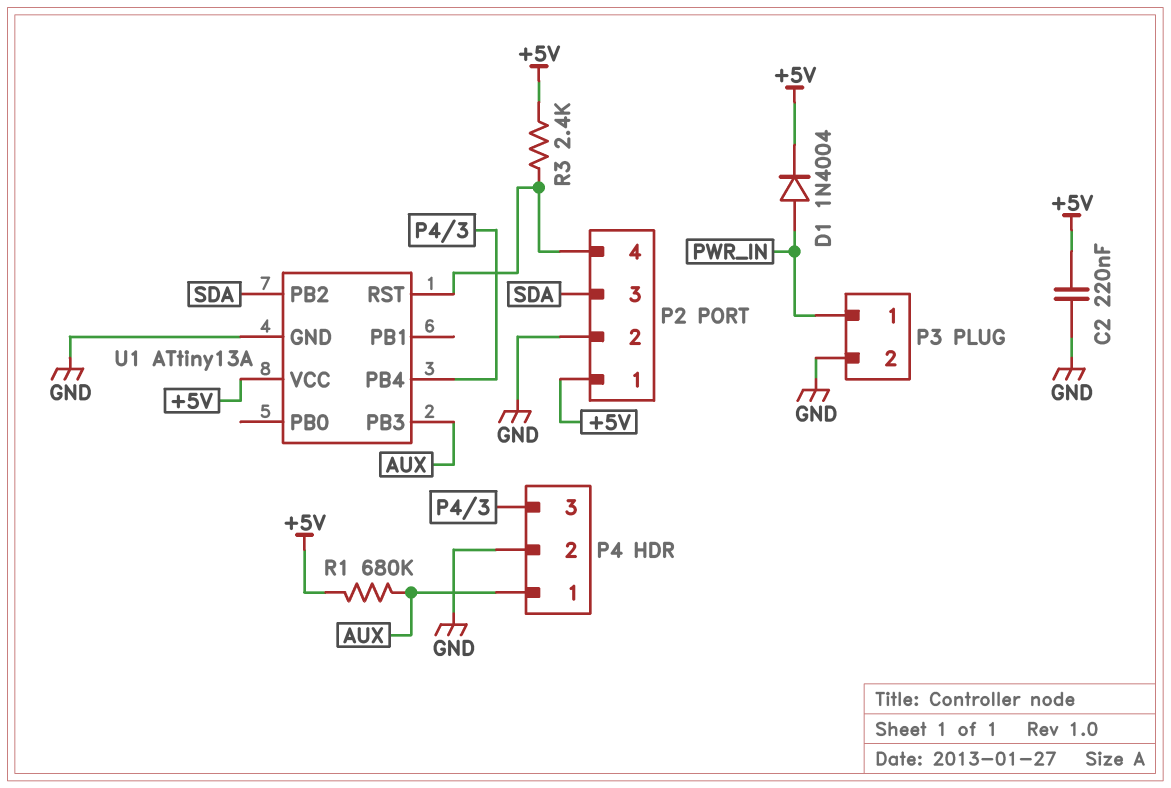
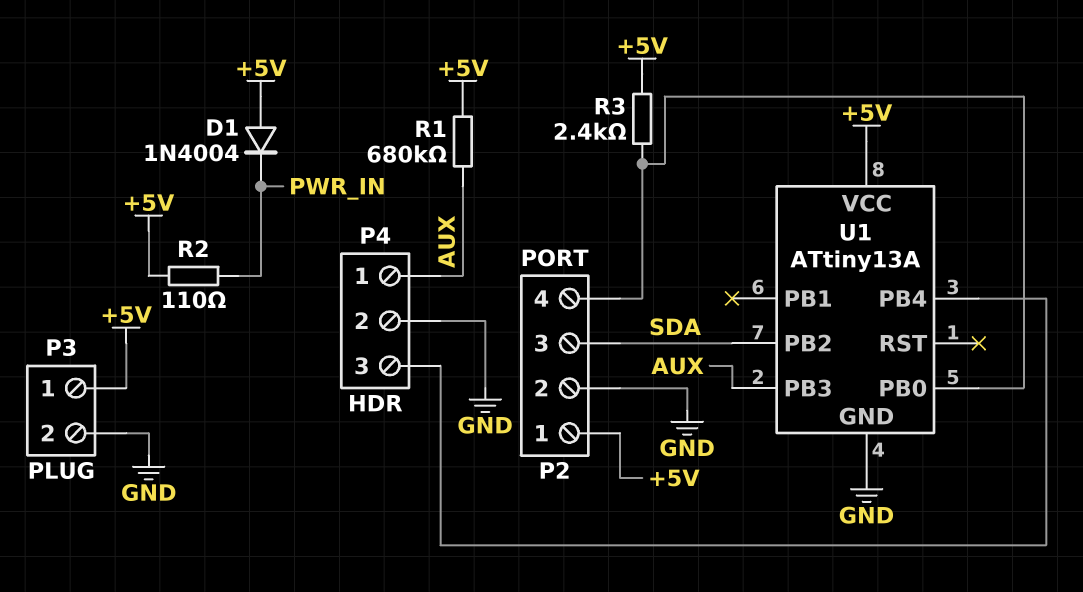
C2: 220nF (+5V, GND) -> none
D1: diode 1N4004 (A PWR_IN, K +5V) -> diode 1N4004 (A +5V, K PWR_IN)
P3 pin 1: PWR_IN -> +5V
R2: none -> 110 (+5V, PWR_IN)
U1 pin PB0: none -> P2/4
U1 pin RST: P2/4 -> none

